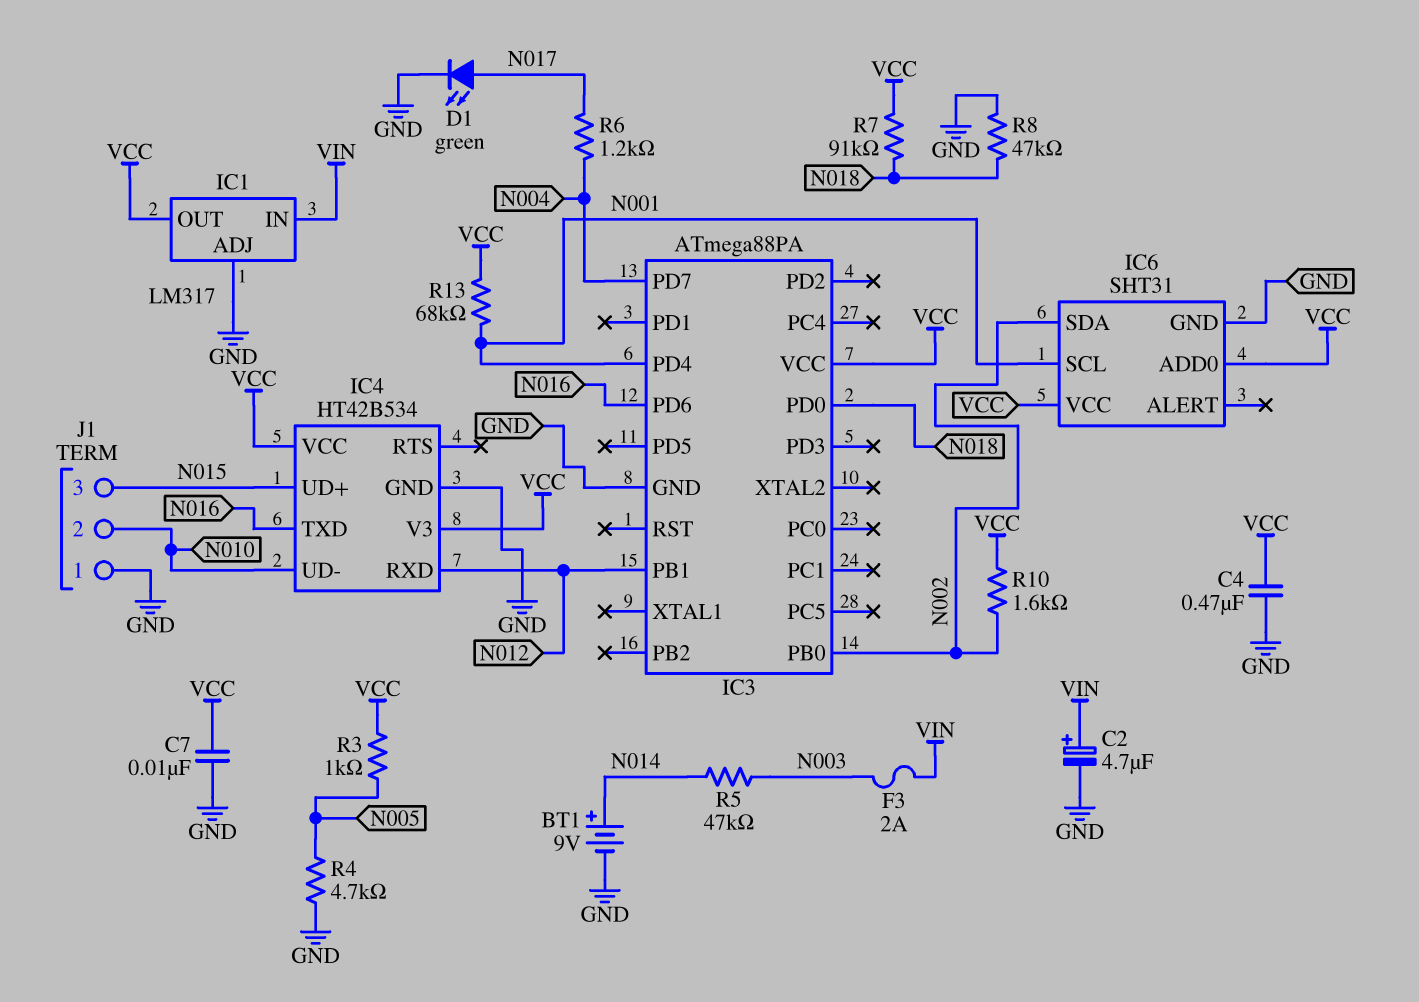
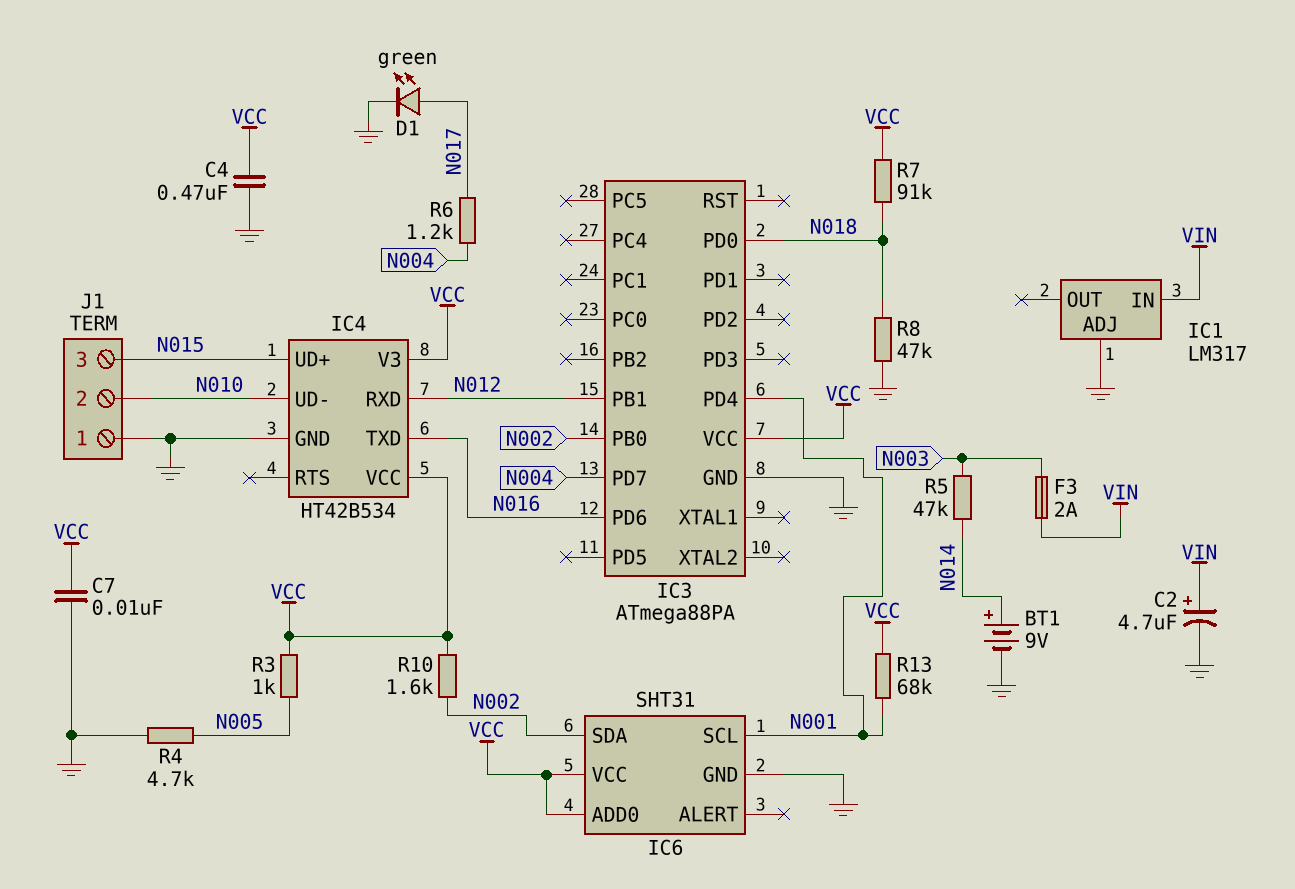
IC1 pin OUT: VCC -> none

